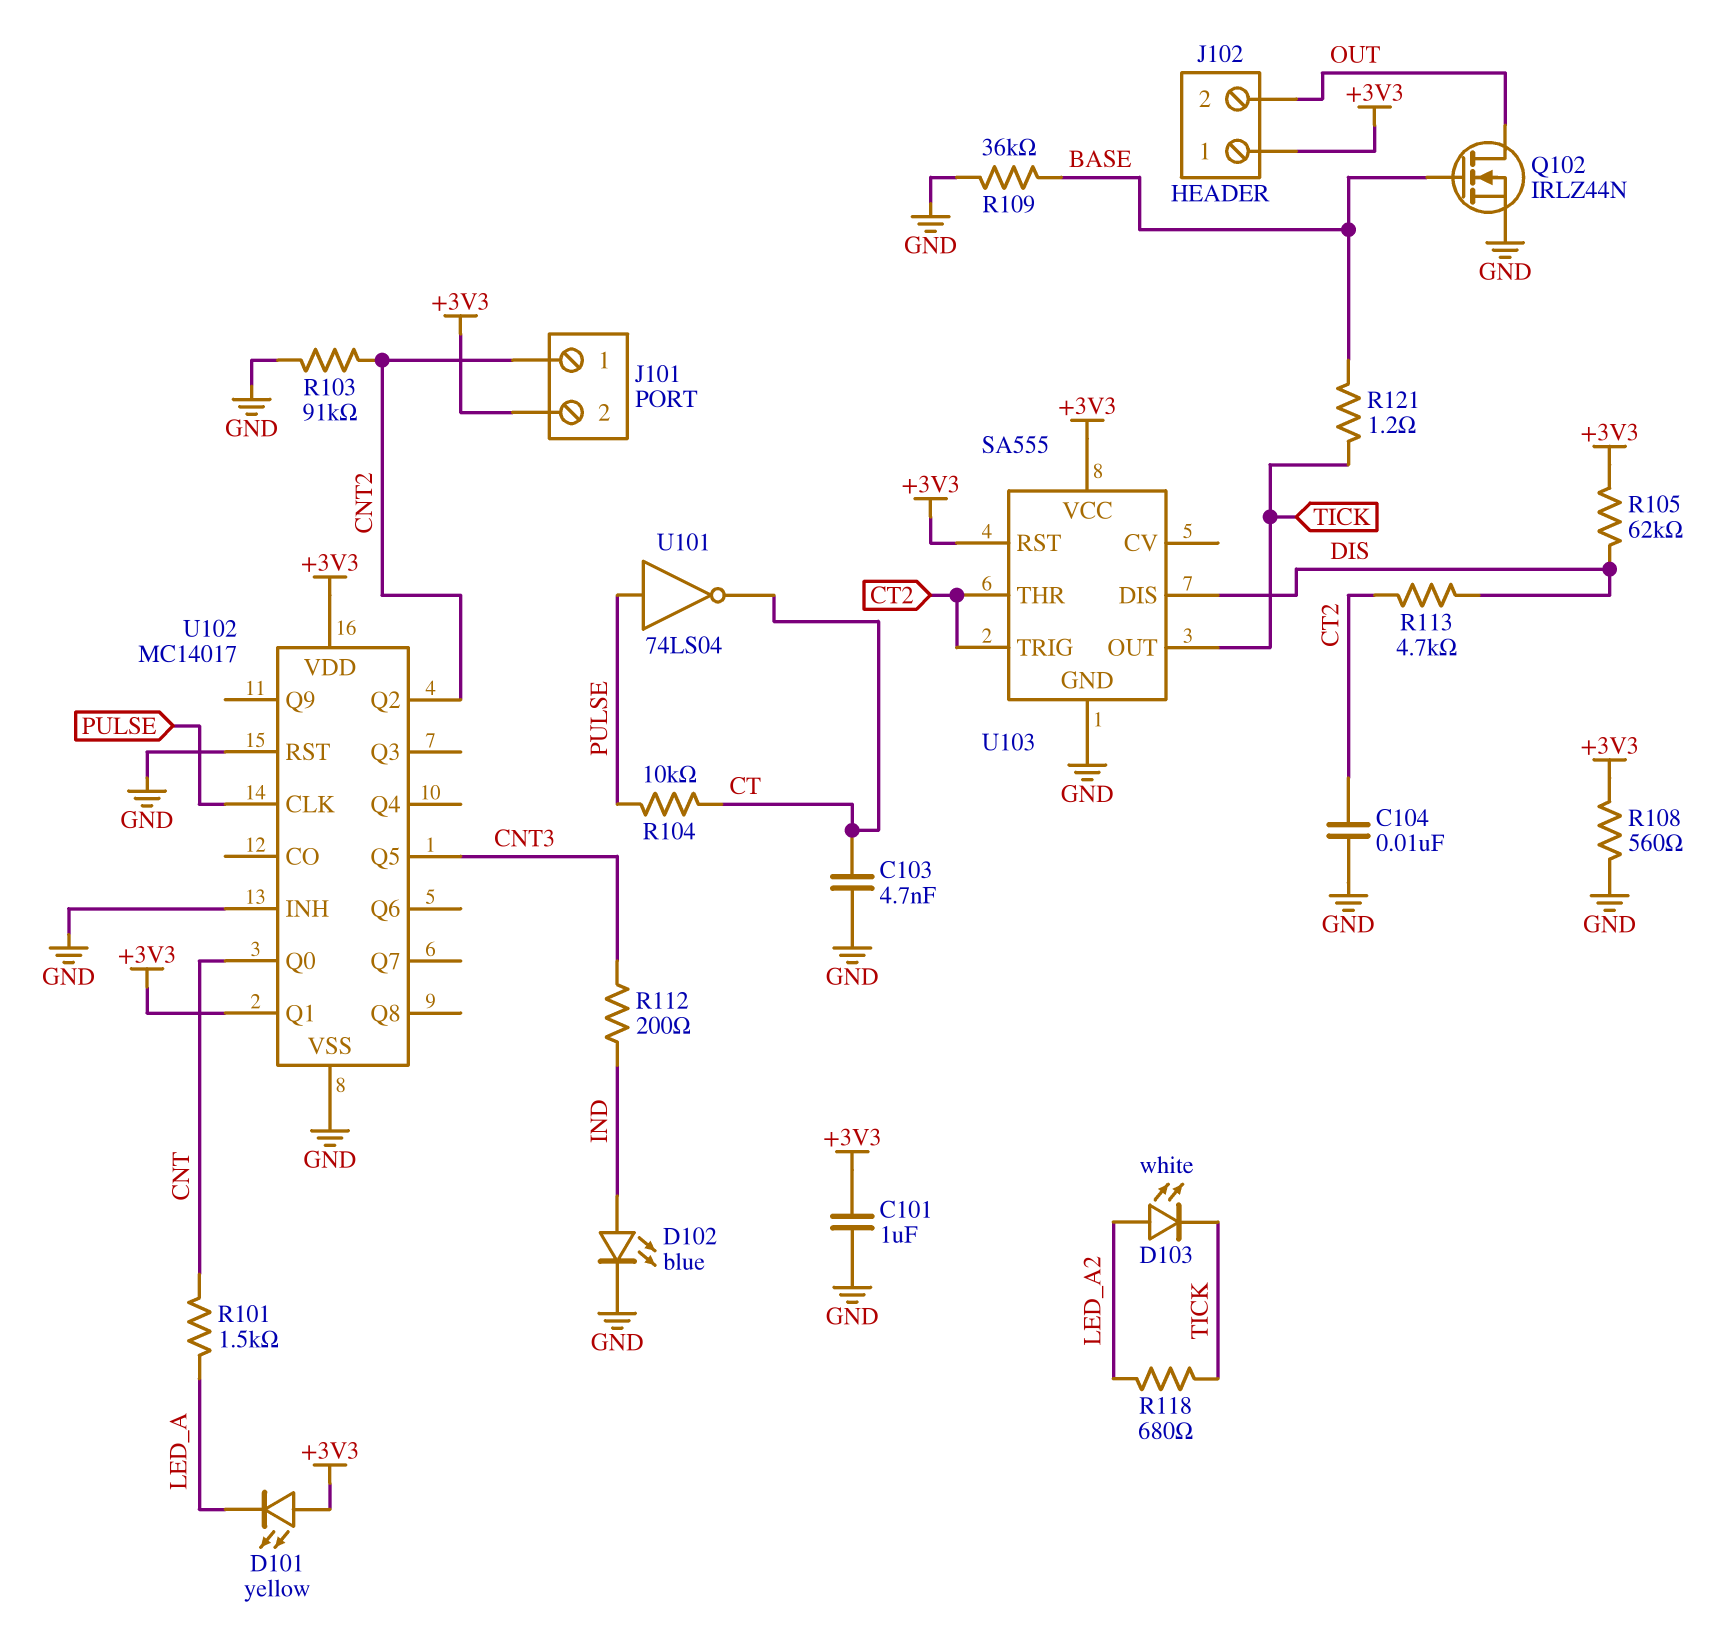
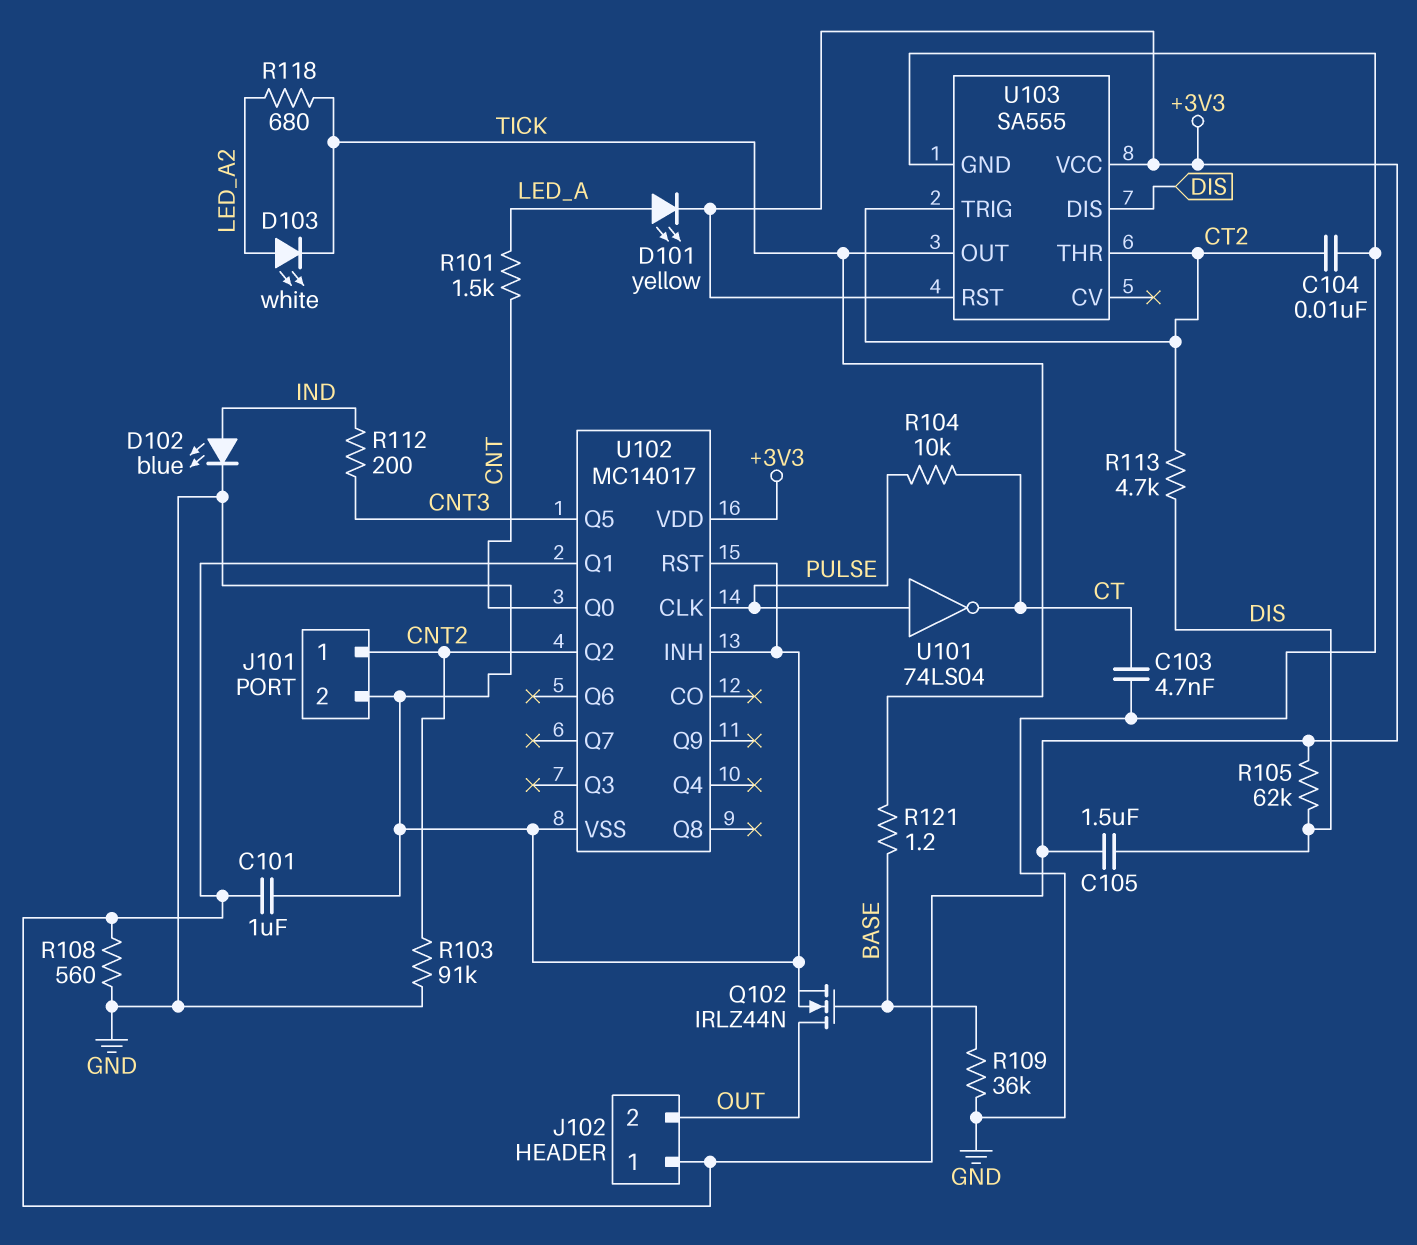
C105: none -> 1.5uF (+3V3, DIS)
D101: LED yellow (A +3V3, K LED_A) -> LED yellow (A LED_A, K +3V3)
J101 pin 2: +3V3 -> GND

